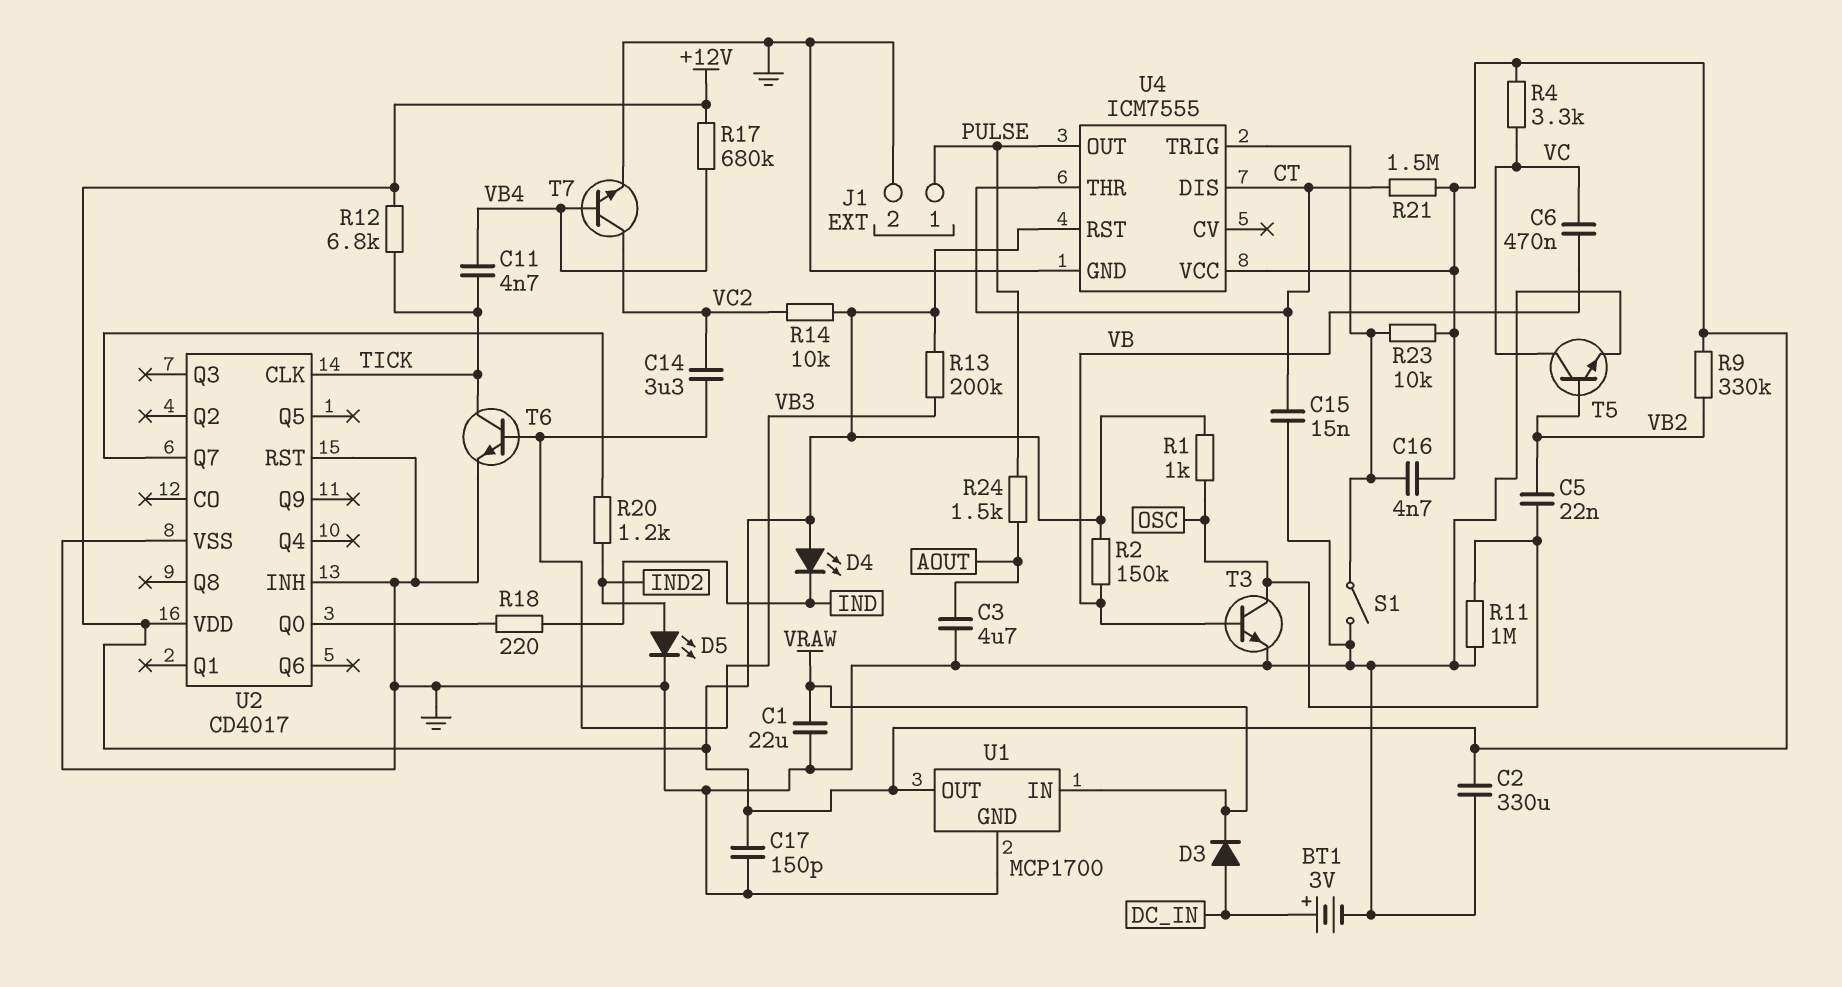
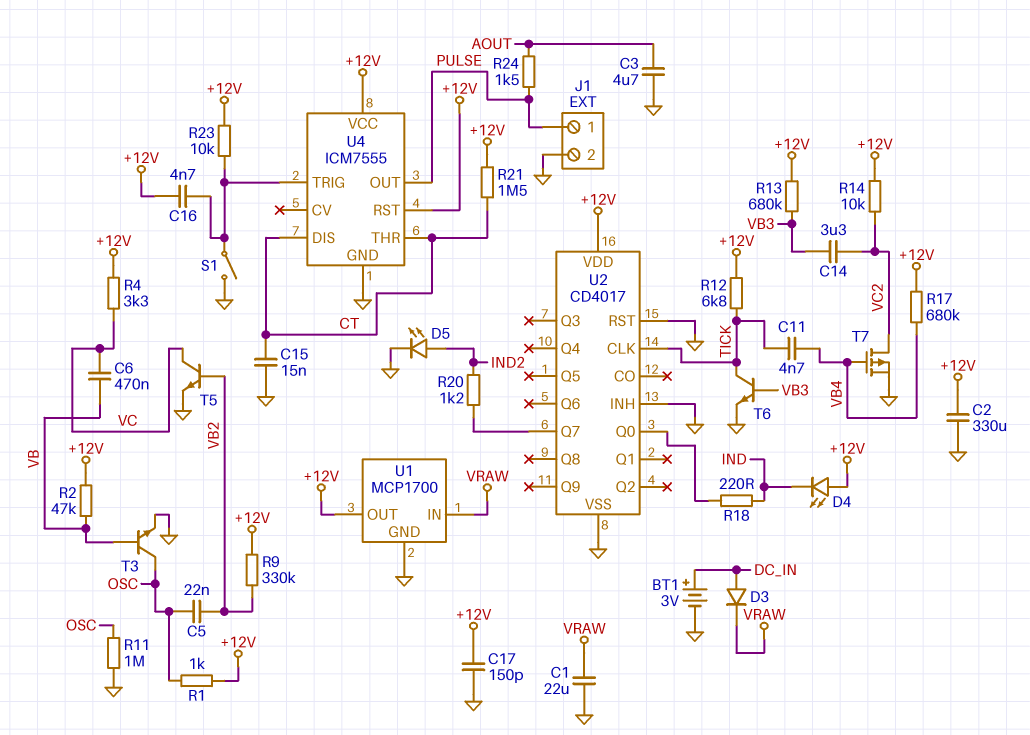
R2: 150k (+12V, VB) -> 47k (+12V, VB)
R13: 200k (+12V, VB3) -> 680k (+12V, VB3)
T7: NPN (B VB4, C VC2, E GND) -> PMOS (G VB4, D VC2, S GND)

